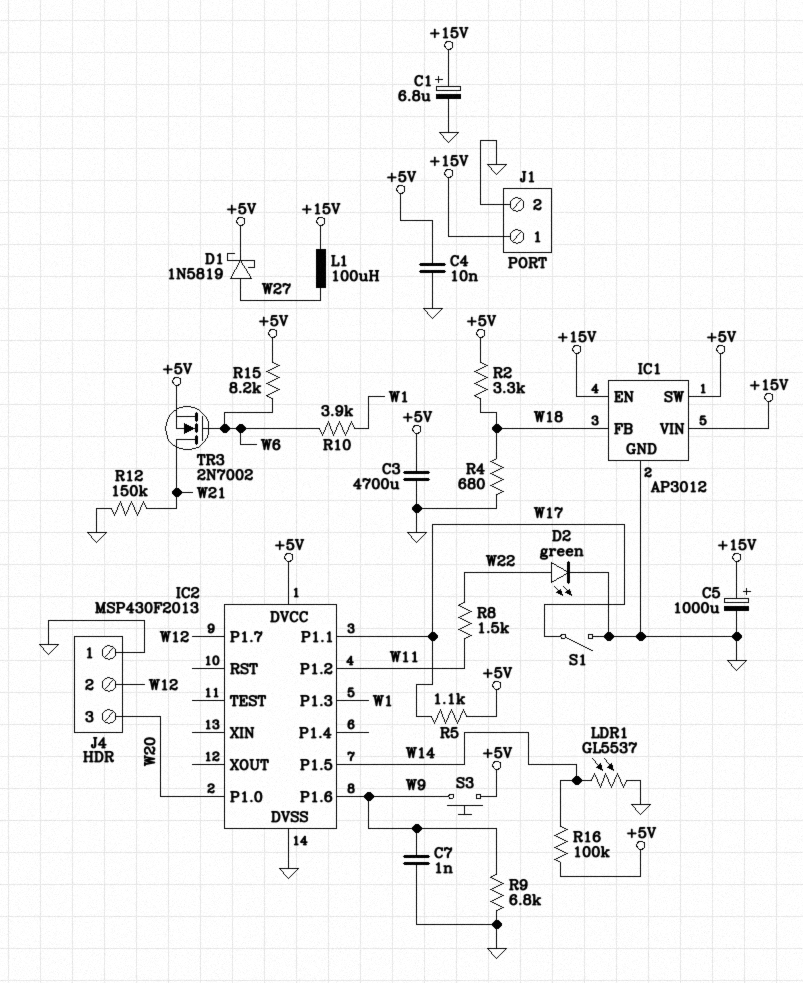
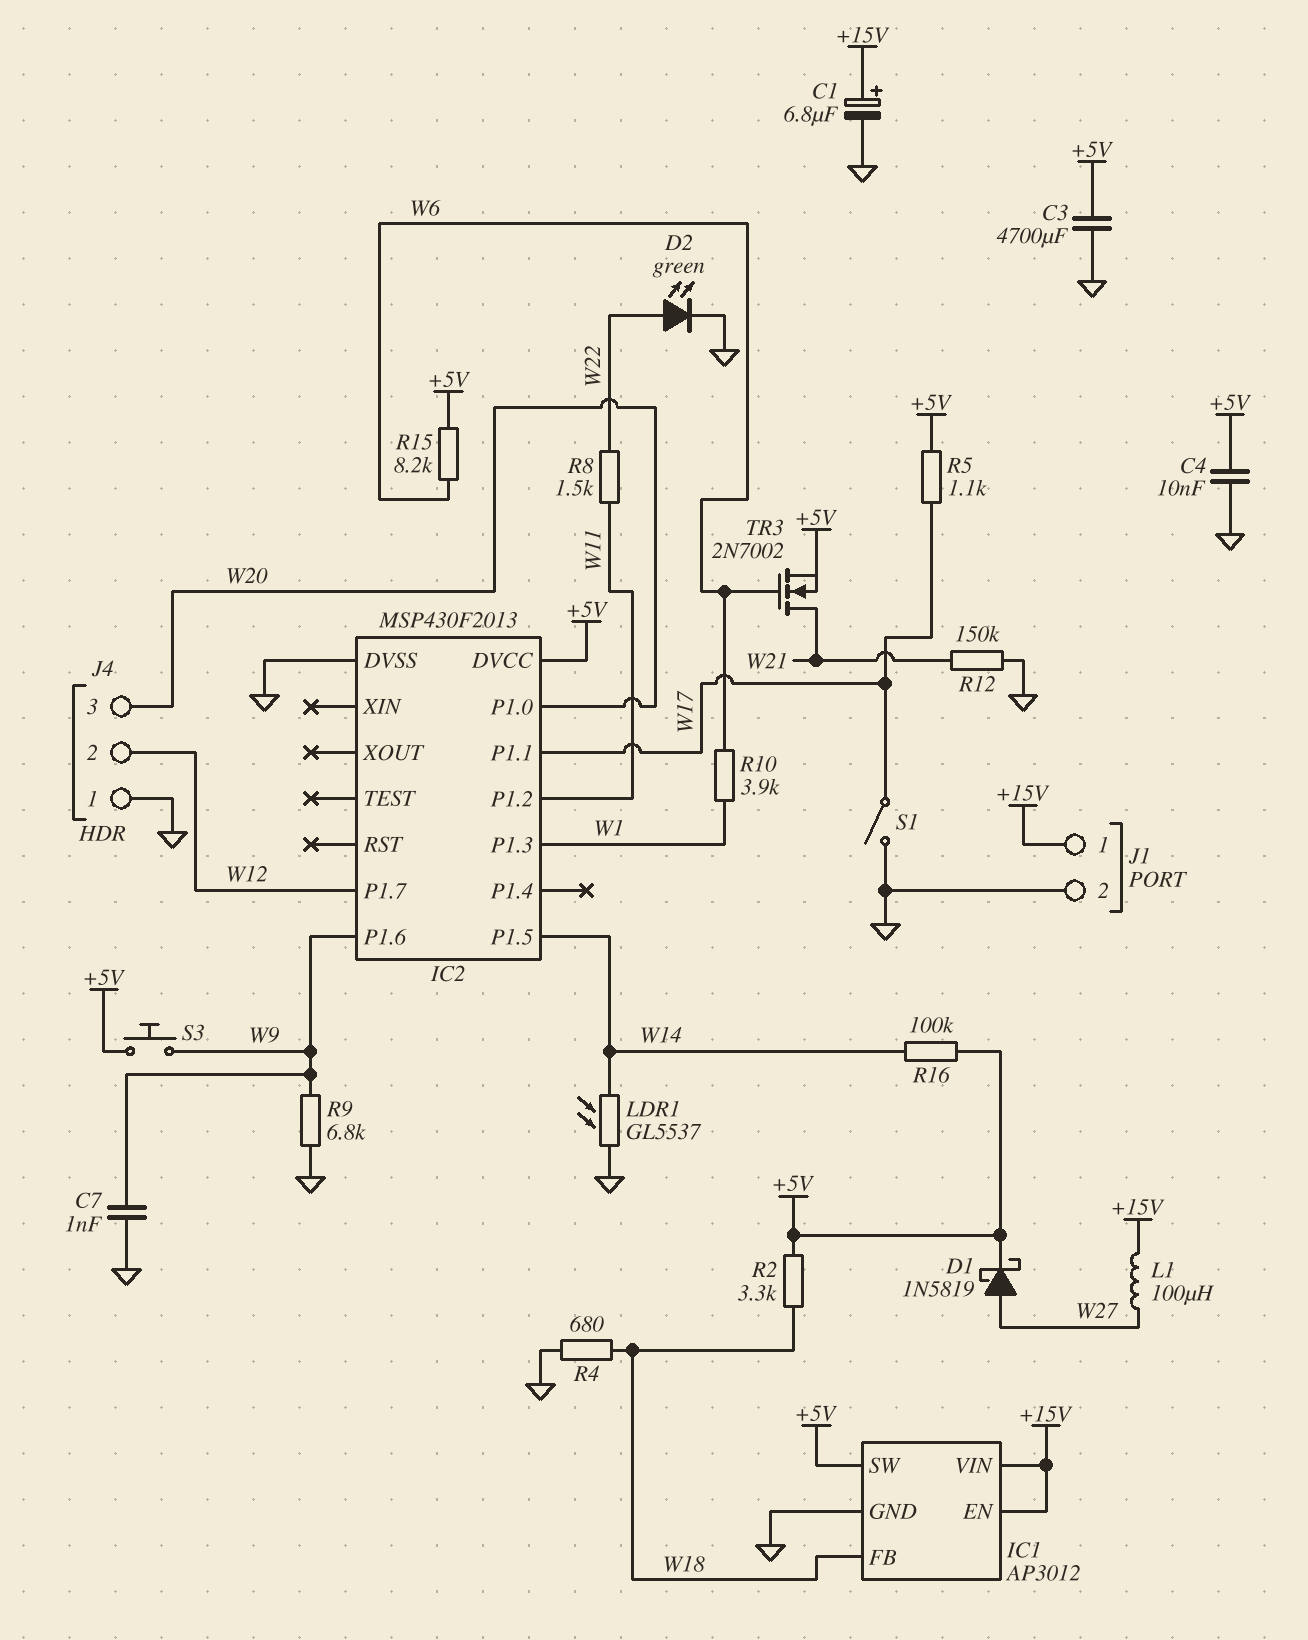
C5: 1000uF (plus +15V, minus GND) -> none

